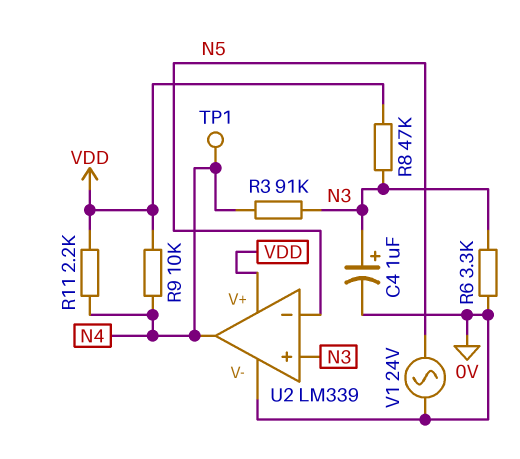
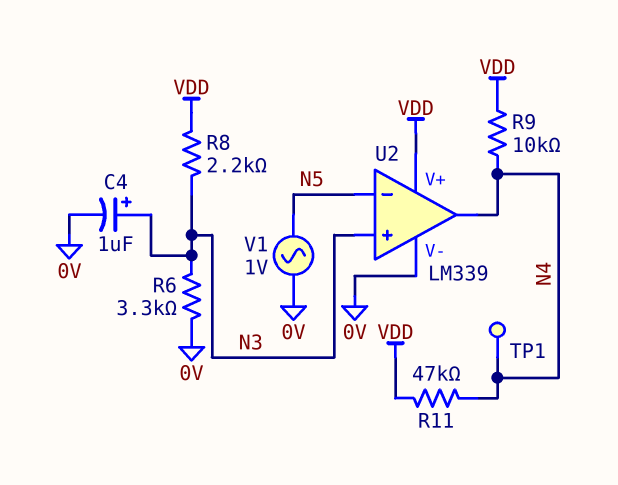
R3: 91k (N3, N4) -> none
R8: 47k (N3, VDD) -> 2.2k (N3, VDD)
R11: 2.2k (N4, VDD) -> 47k (N4, VDD)
V1: AC 24V (0V, N5) -> AC 1V (0V, N5)

